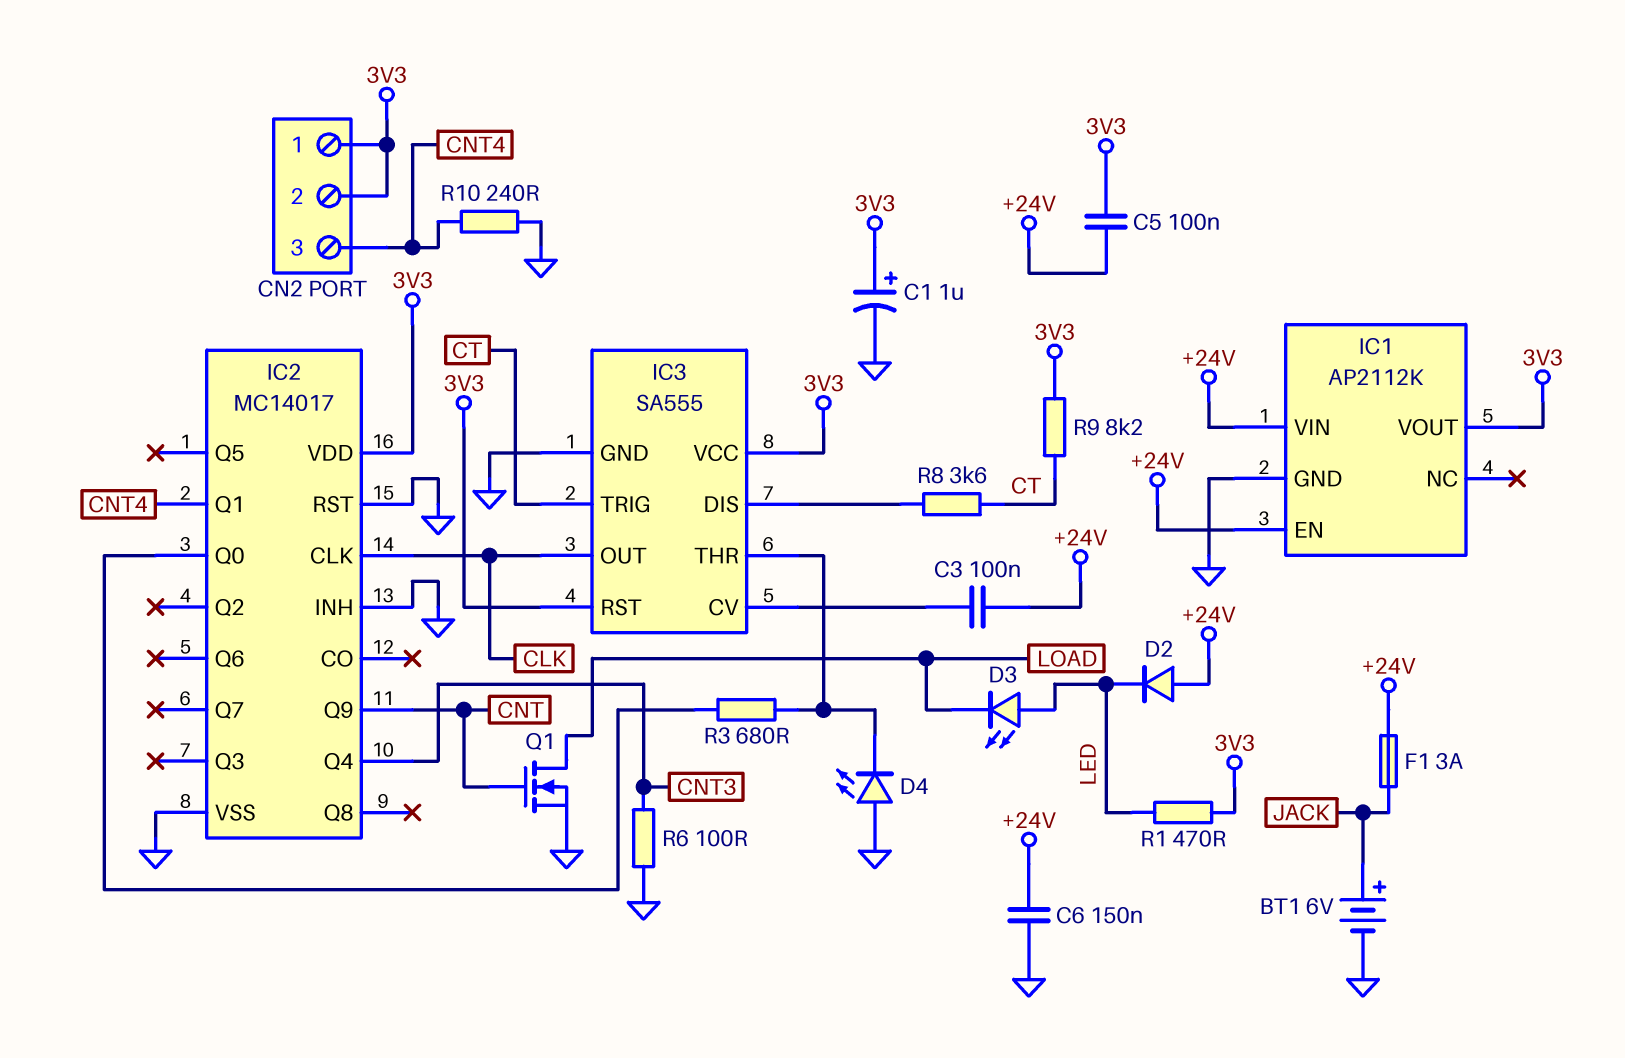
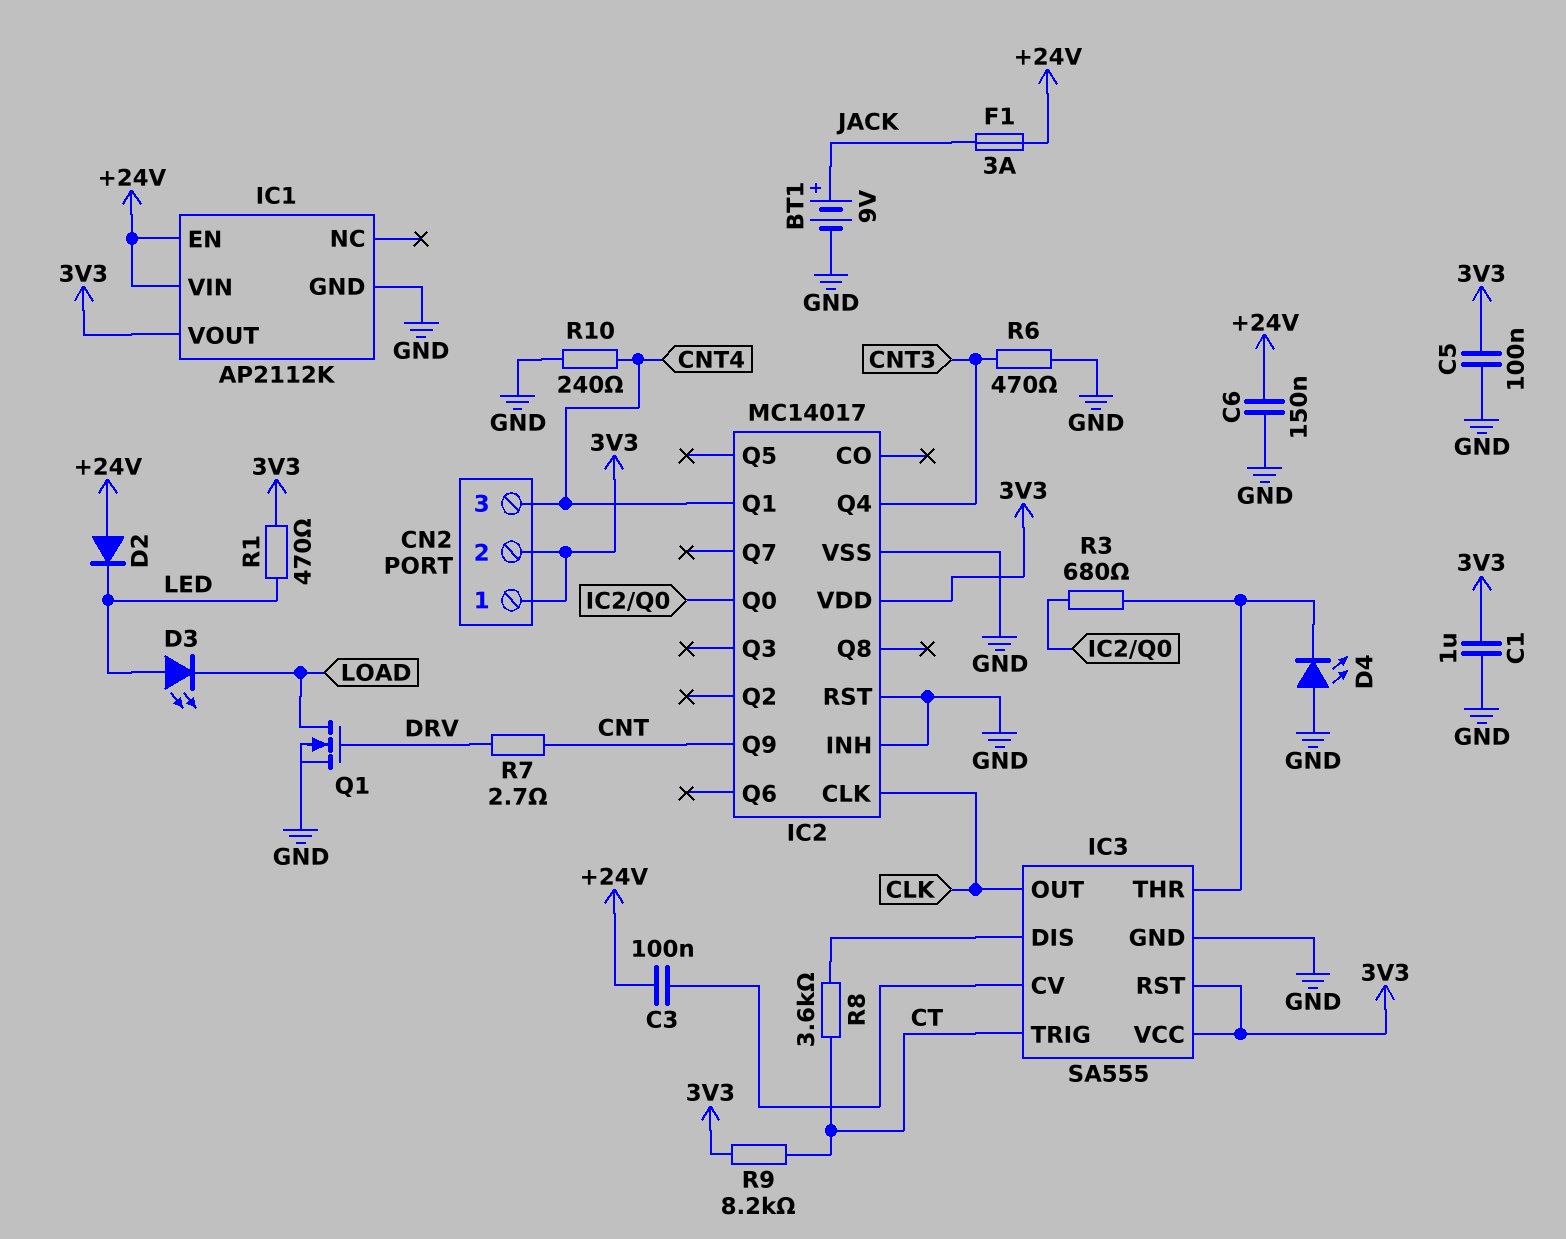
BT1: 6V (plus JACK, minus GND) -> 9V (plus JACK, minus GND)
C1: 1uF (plus 3V3, minus GND) -> 1uF (3V3, GND)
C5: 100nF (+24V, 3V3) -> 100nF (3V3, GND)
Q1: NMOS (G CNT, D LOAD, S GND) -> NMOS (G DRV, D LOAD, S GND)
R6: 100 (CNT3, GND) -> 470 (CNT3, GND)
R7: none -> 2.7 (CNT, DRV)

